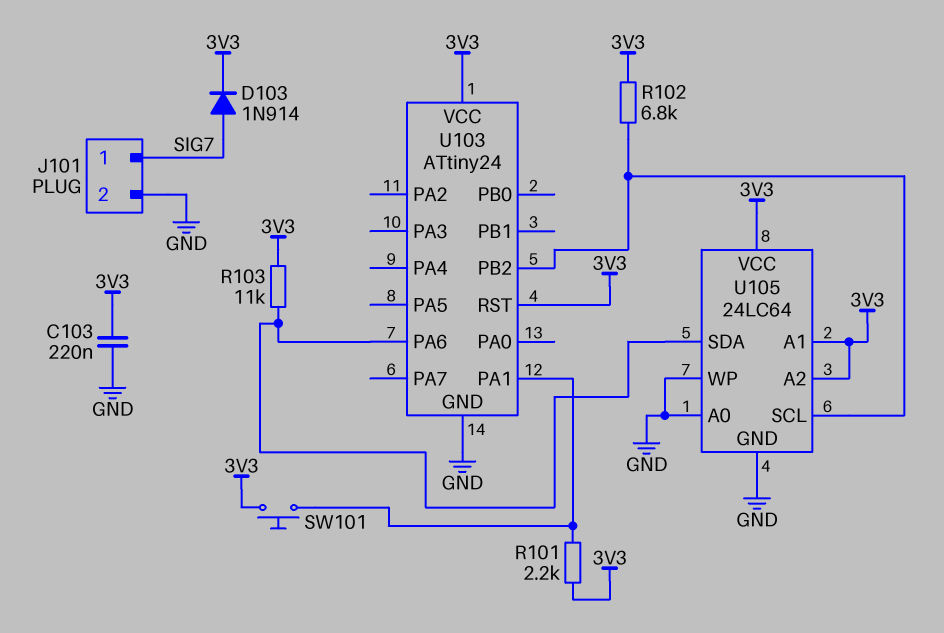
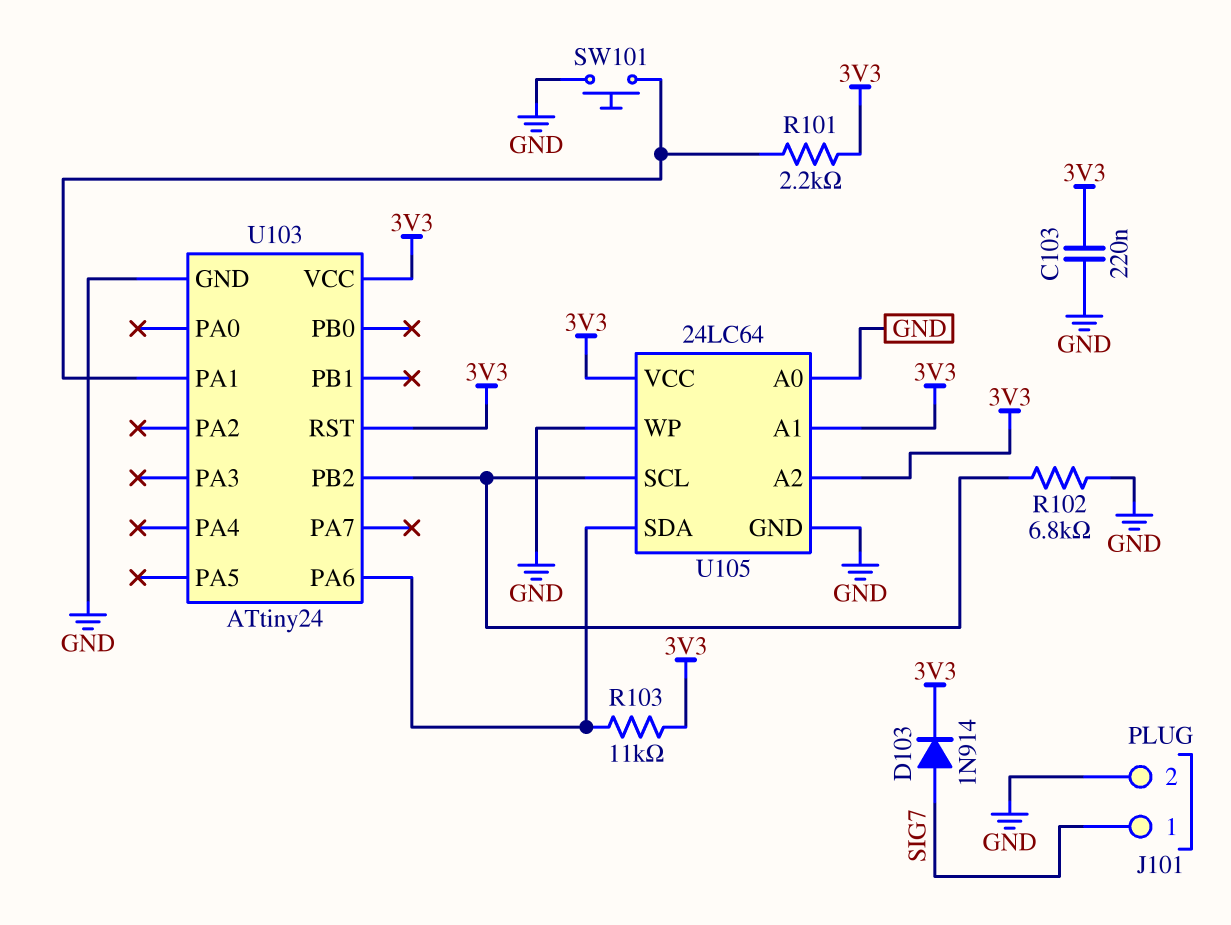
R102: 6.8k (3V3, U103/PB2) -> 6.8k (GND, U103/PB2)
SW101: button (3V3, U103/PA1) -> button (GND, U103/PA1)

